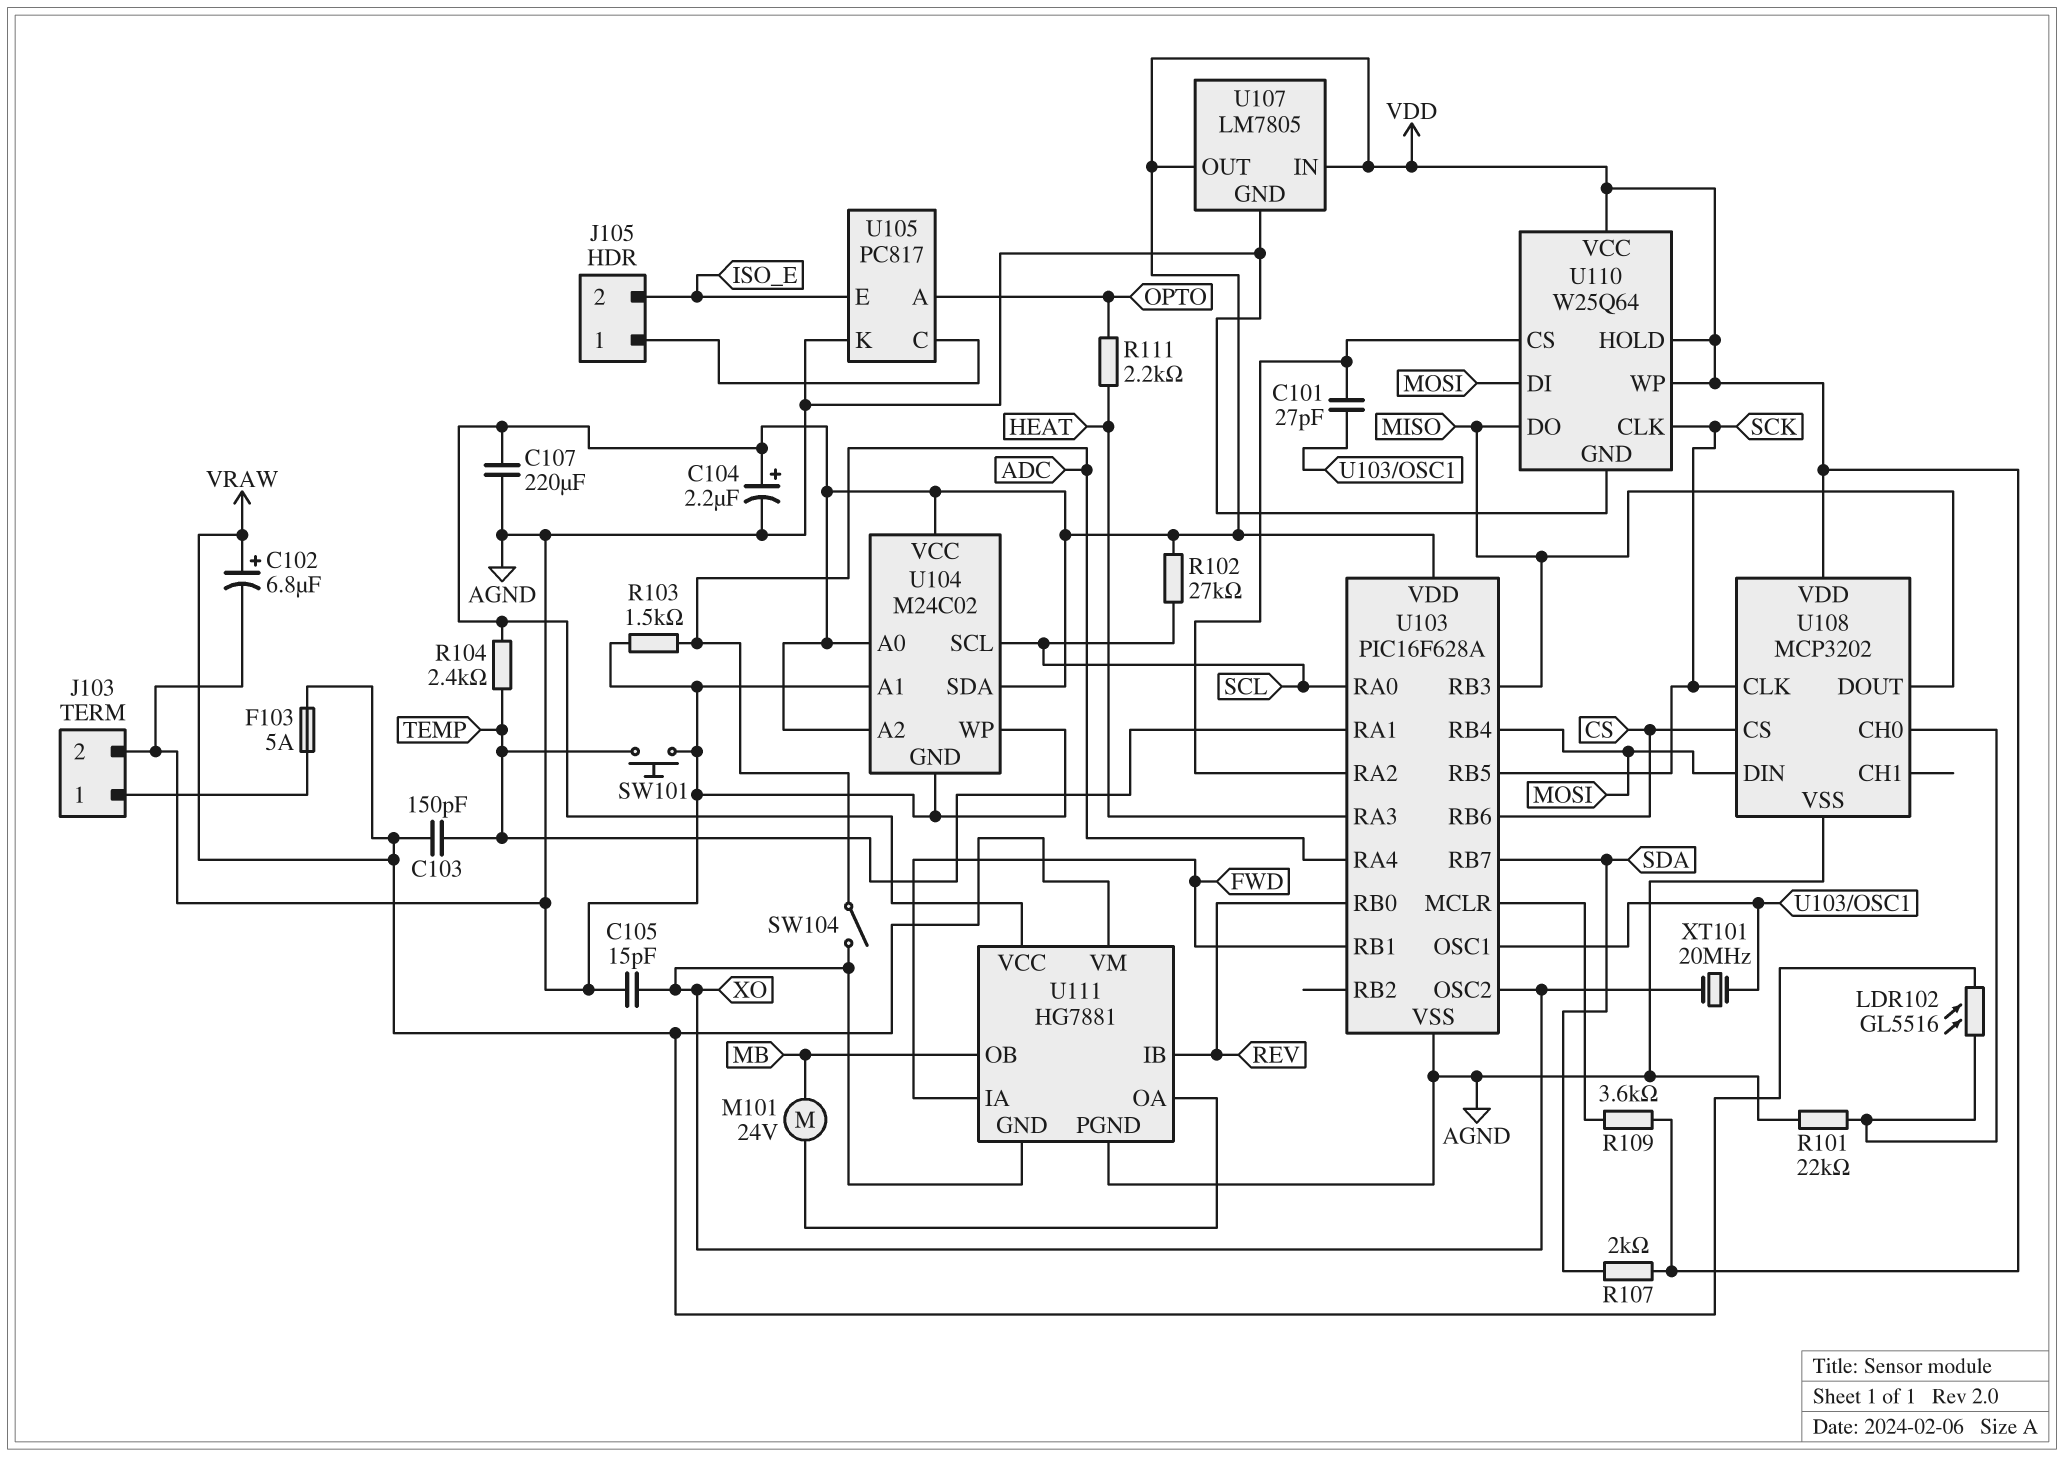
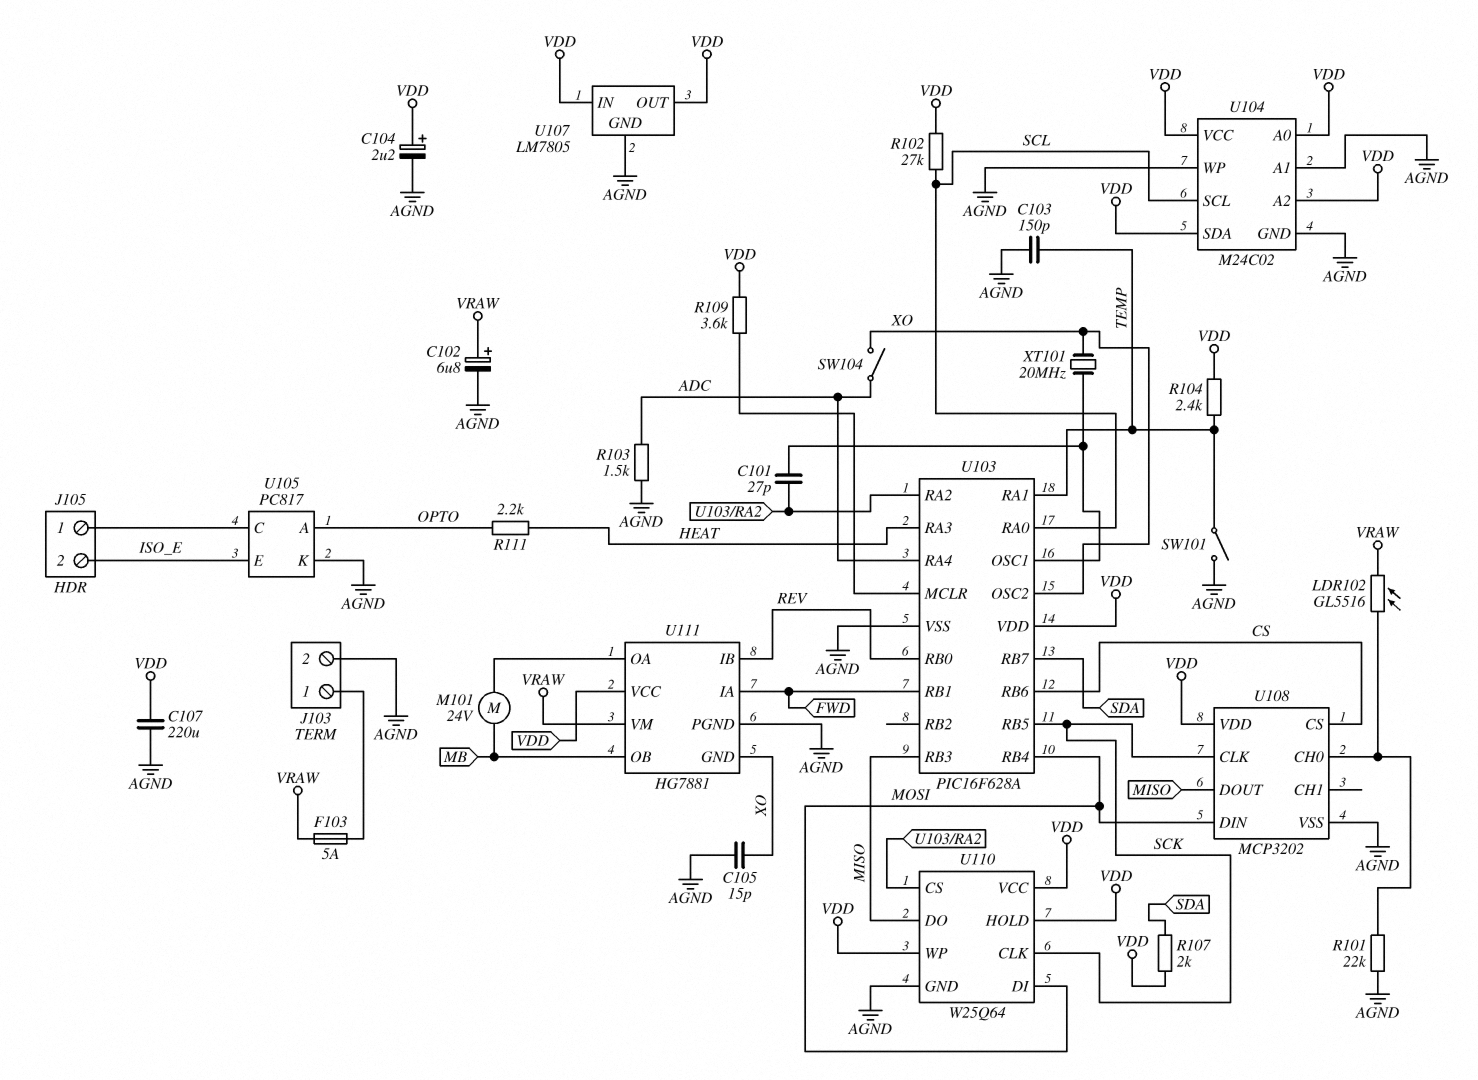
C103: 150pF (TEMP, VRAW) -> 150pF (AGND, TEMP)
SW101: button (AGND, TEMP) -> switch (AGND, TEMP)

